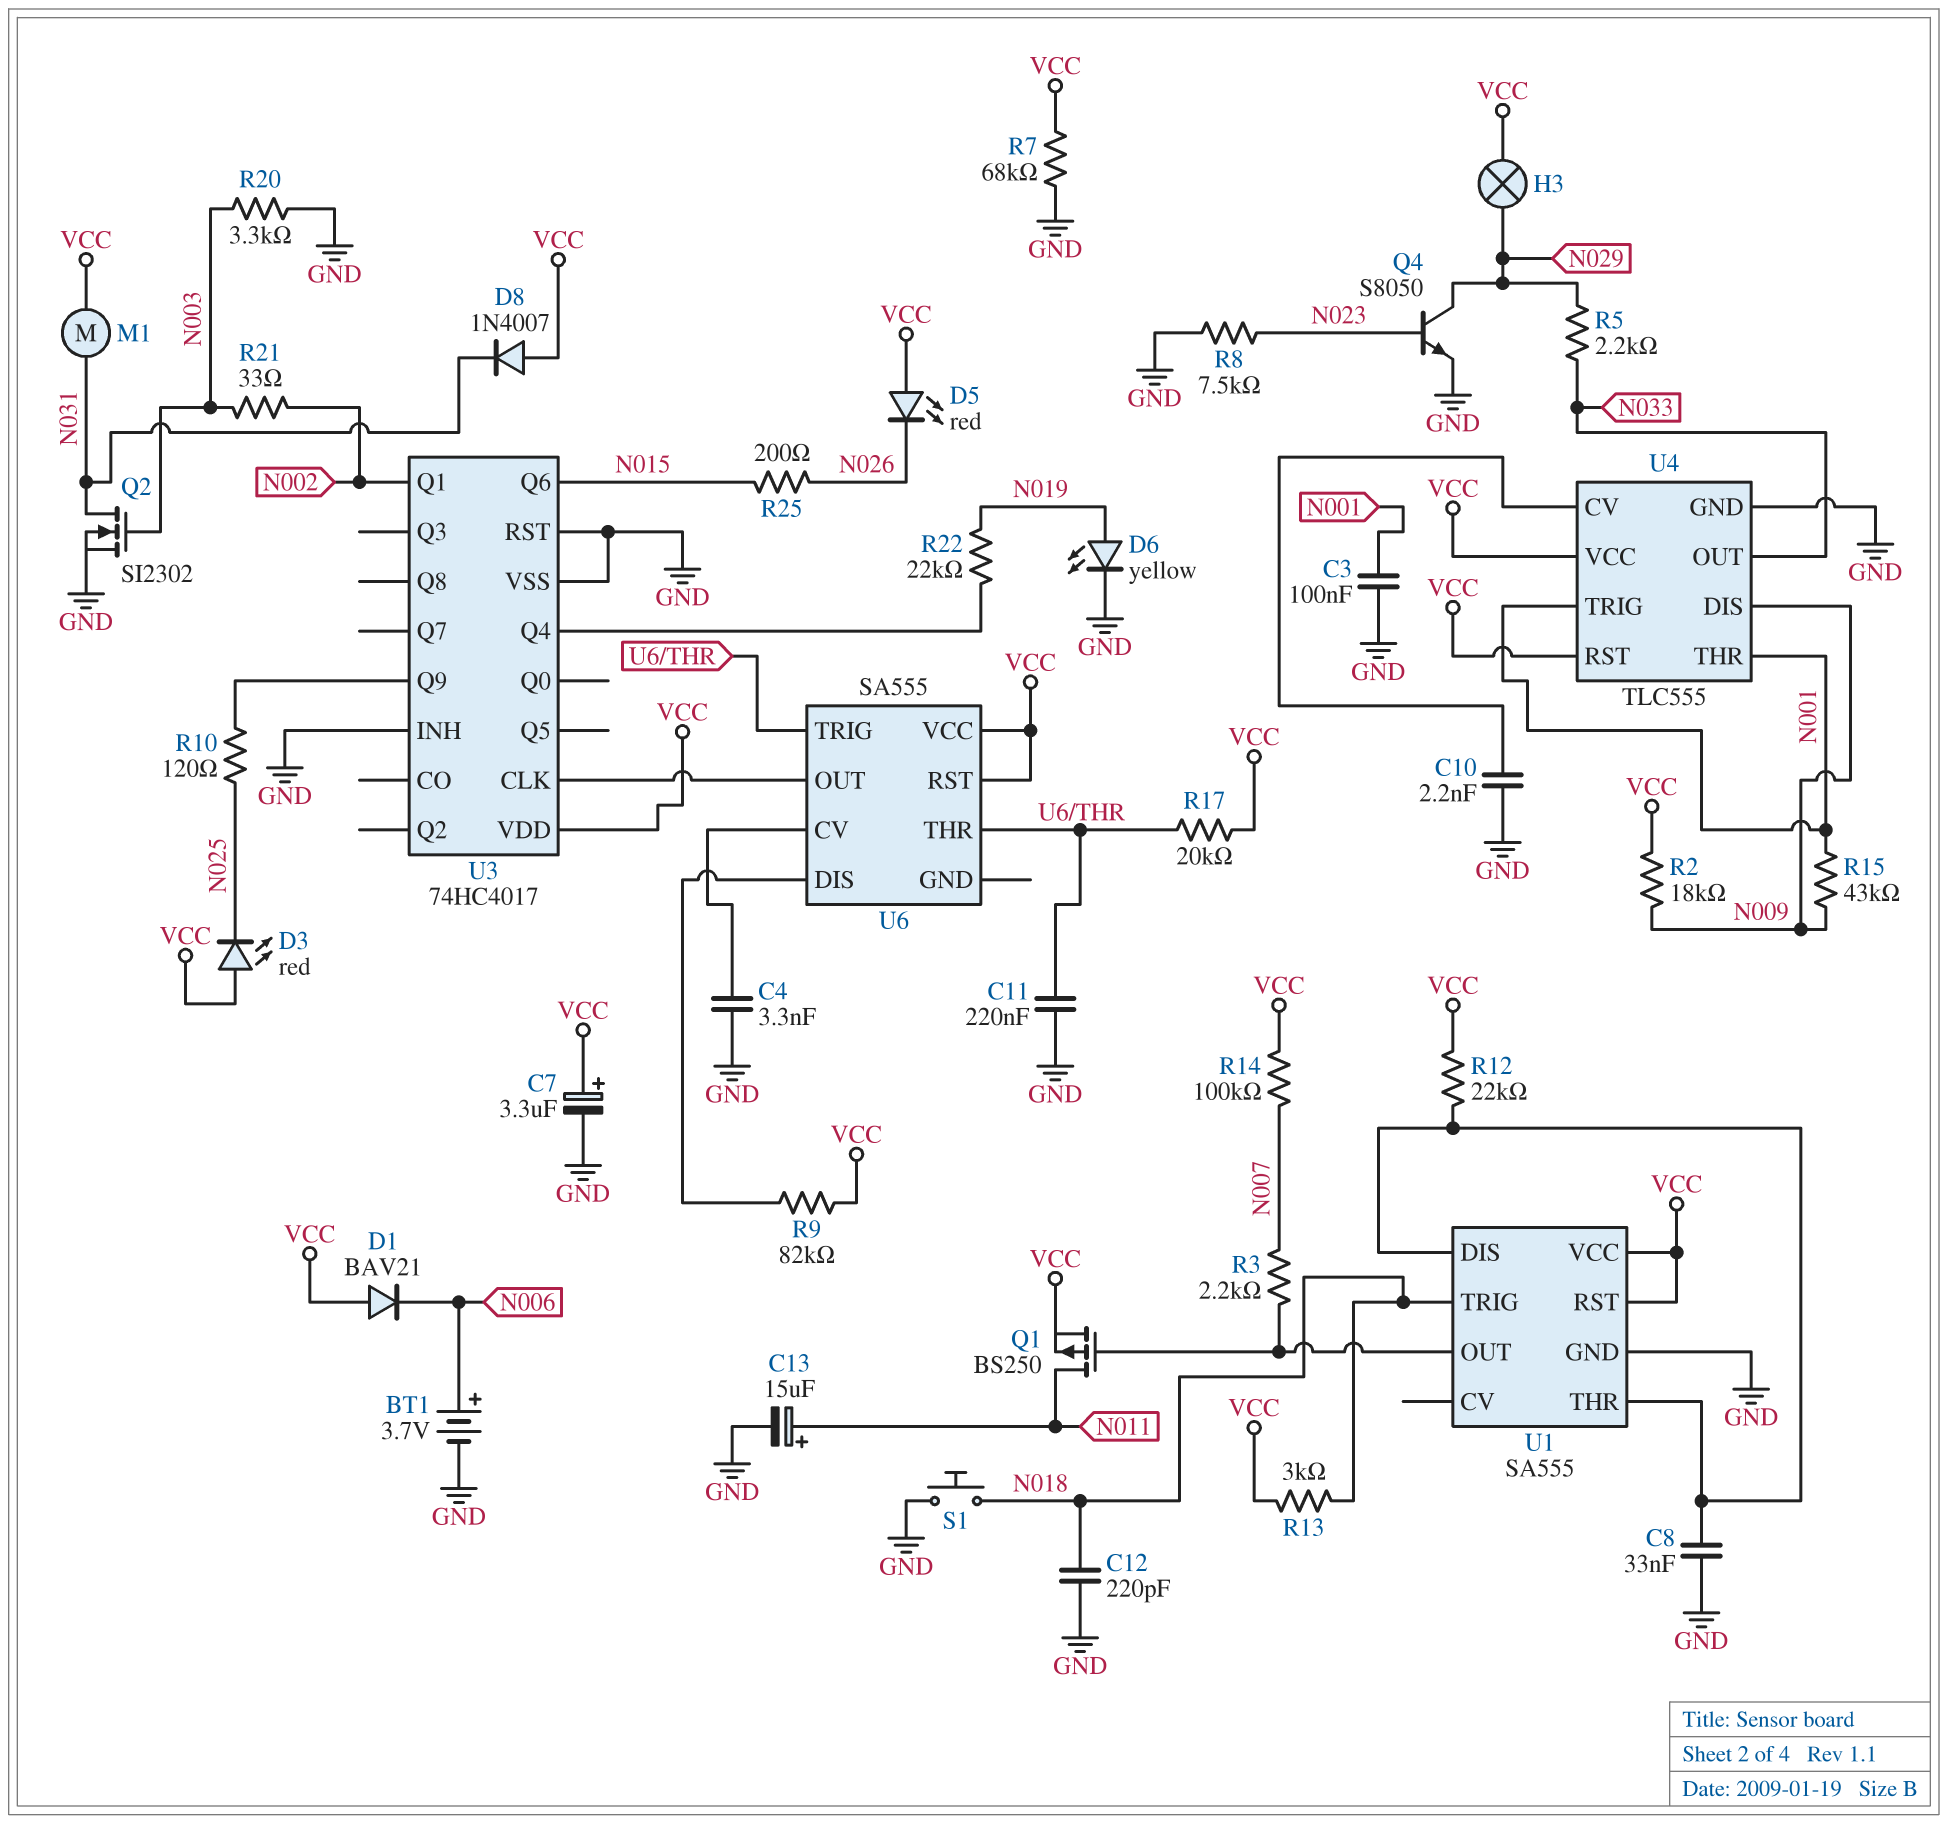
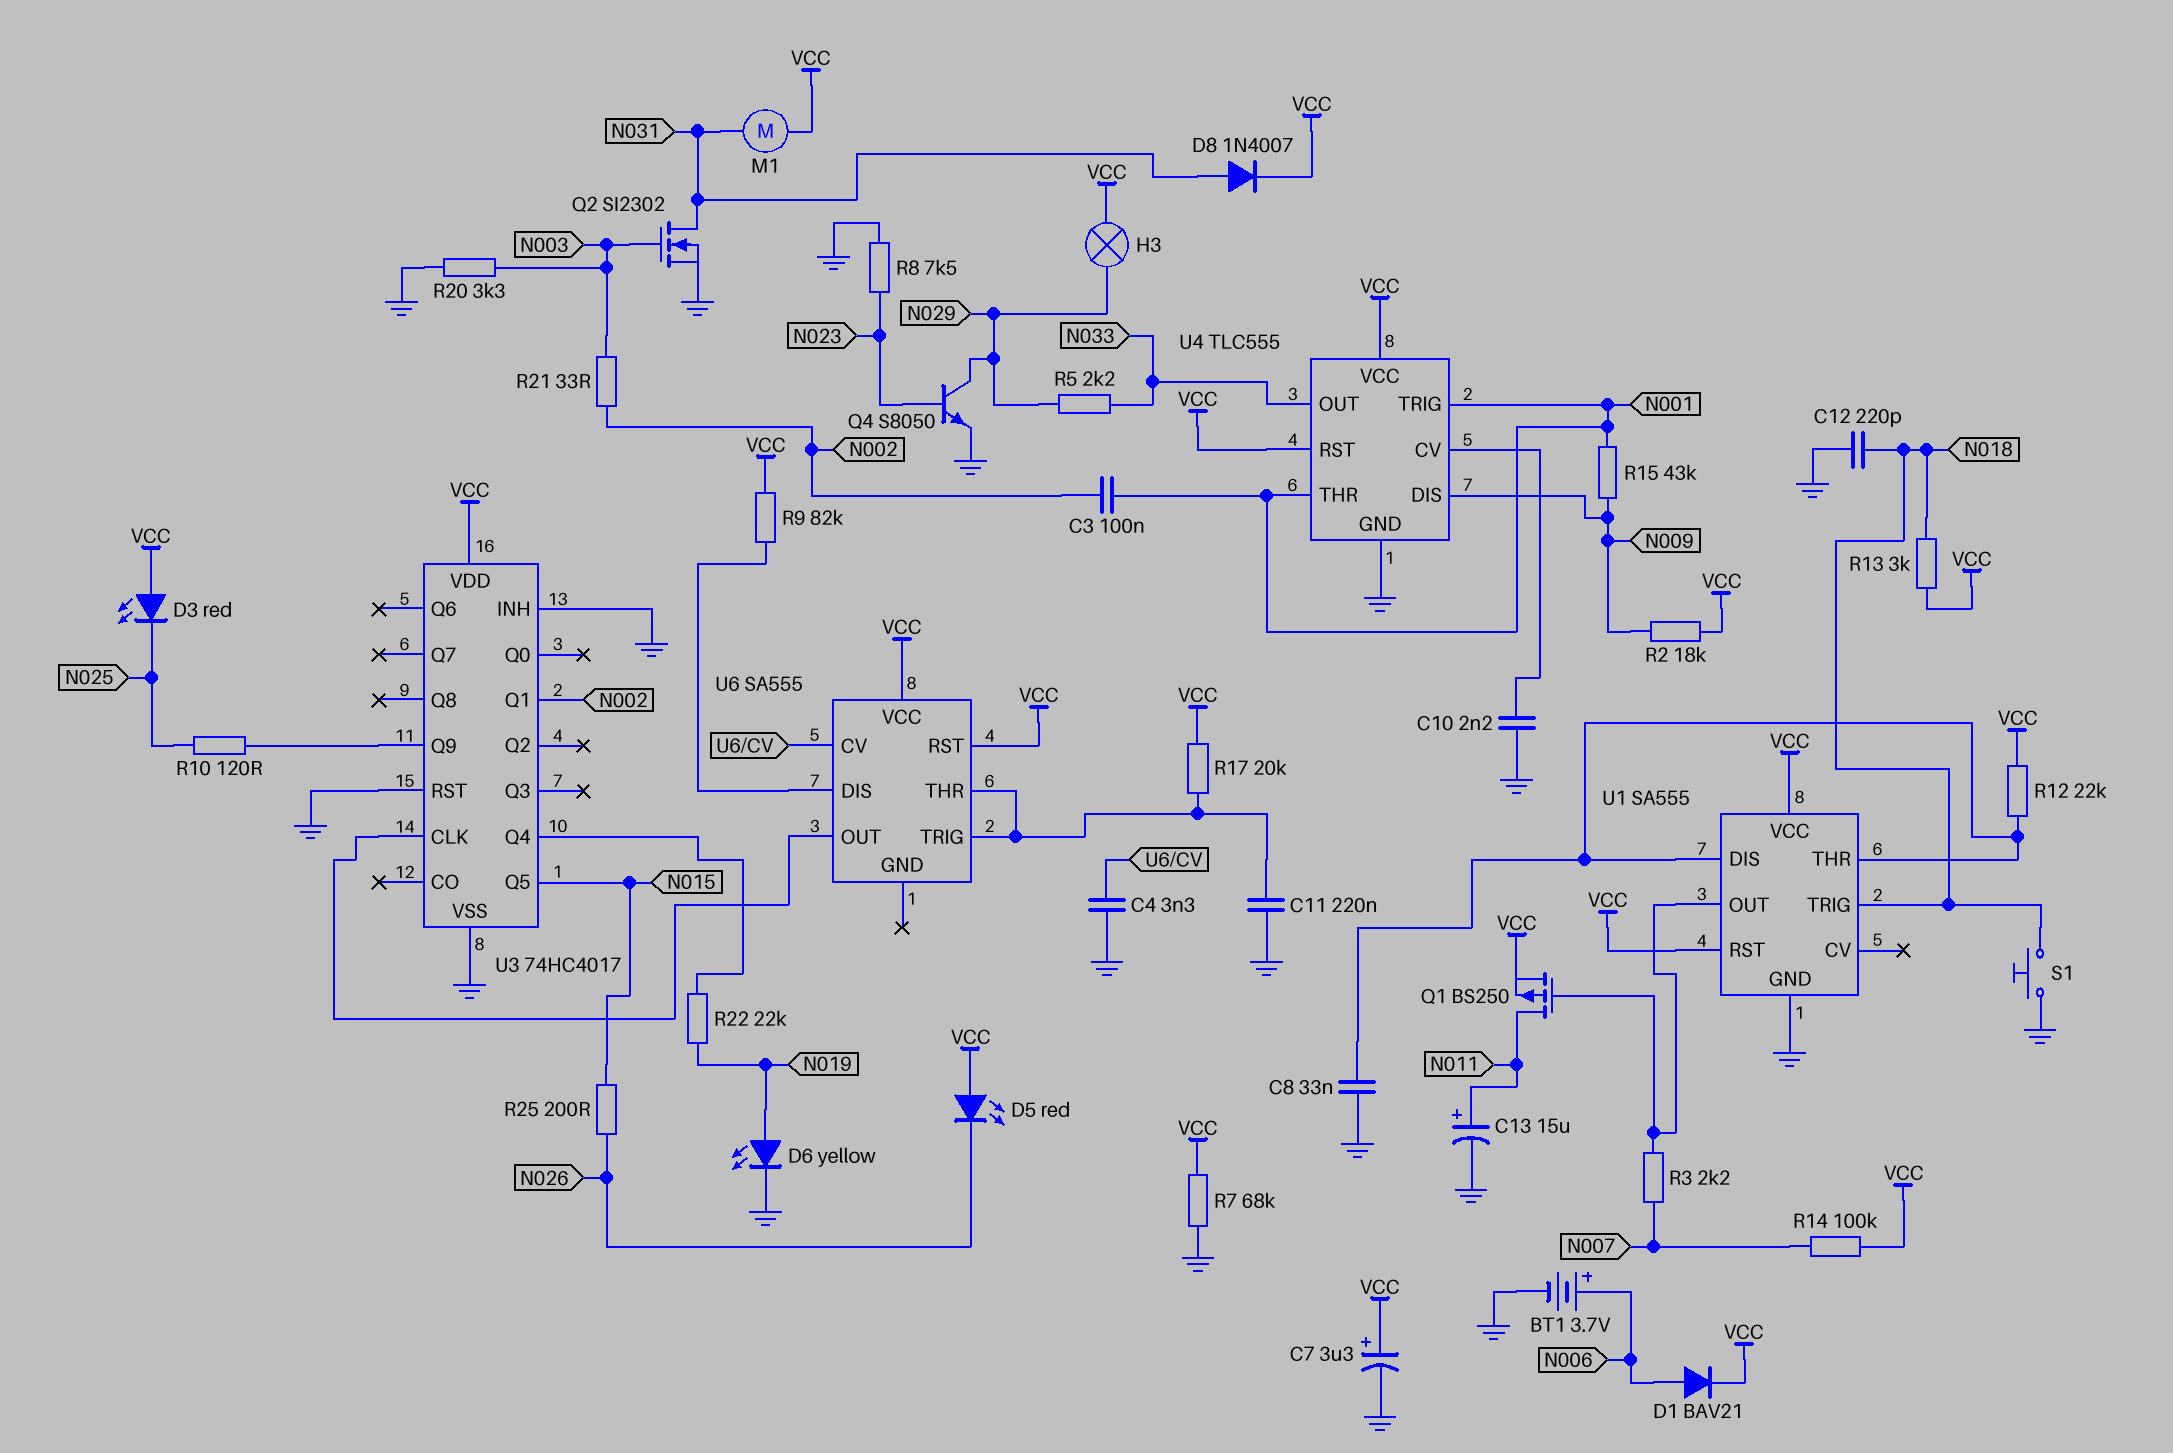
C3: 100nF (GND, N001) -> 100nF (N001, N002)
D1: diode BAV21 (A VCC, K N006) -> diode BAV21 (A N006, K VCC)
D8: diode 1N4007 (A VCC, K N031) -> diode 1N4007 (A N031, K VCC)
U3 pin Q5: none -> N015
U3 pin Q6: N015 -> none

